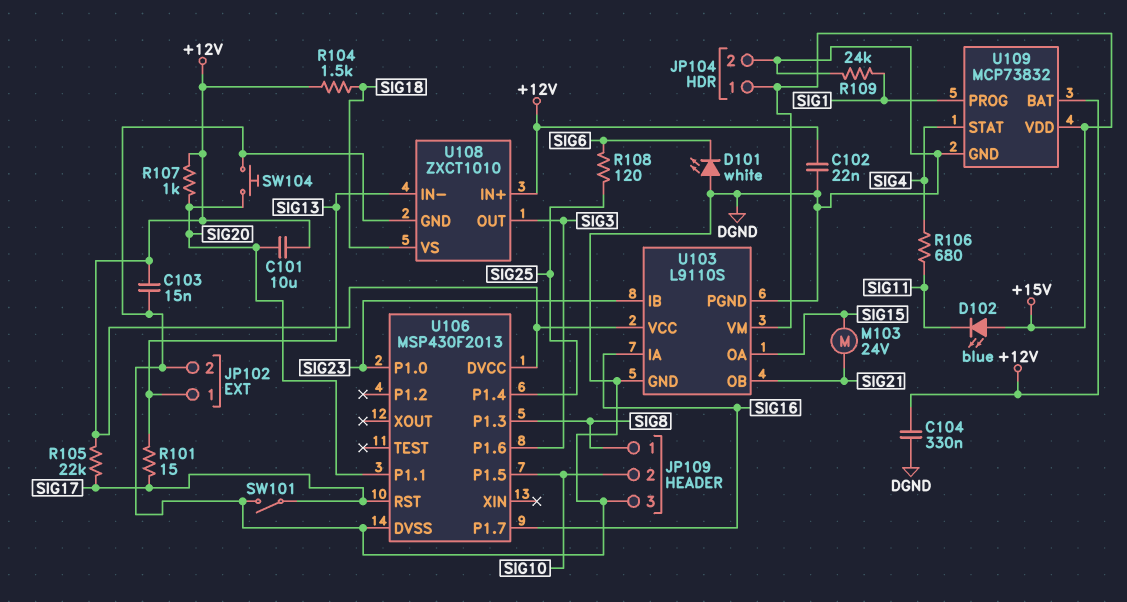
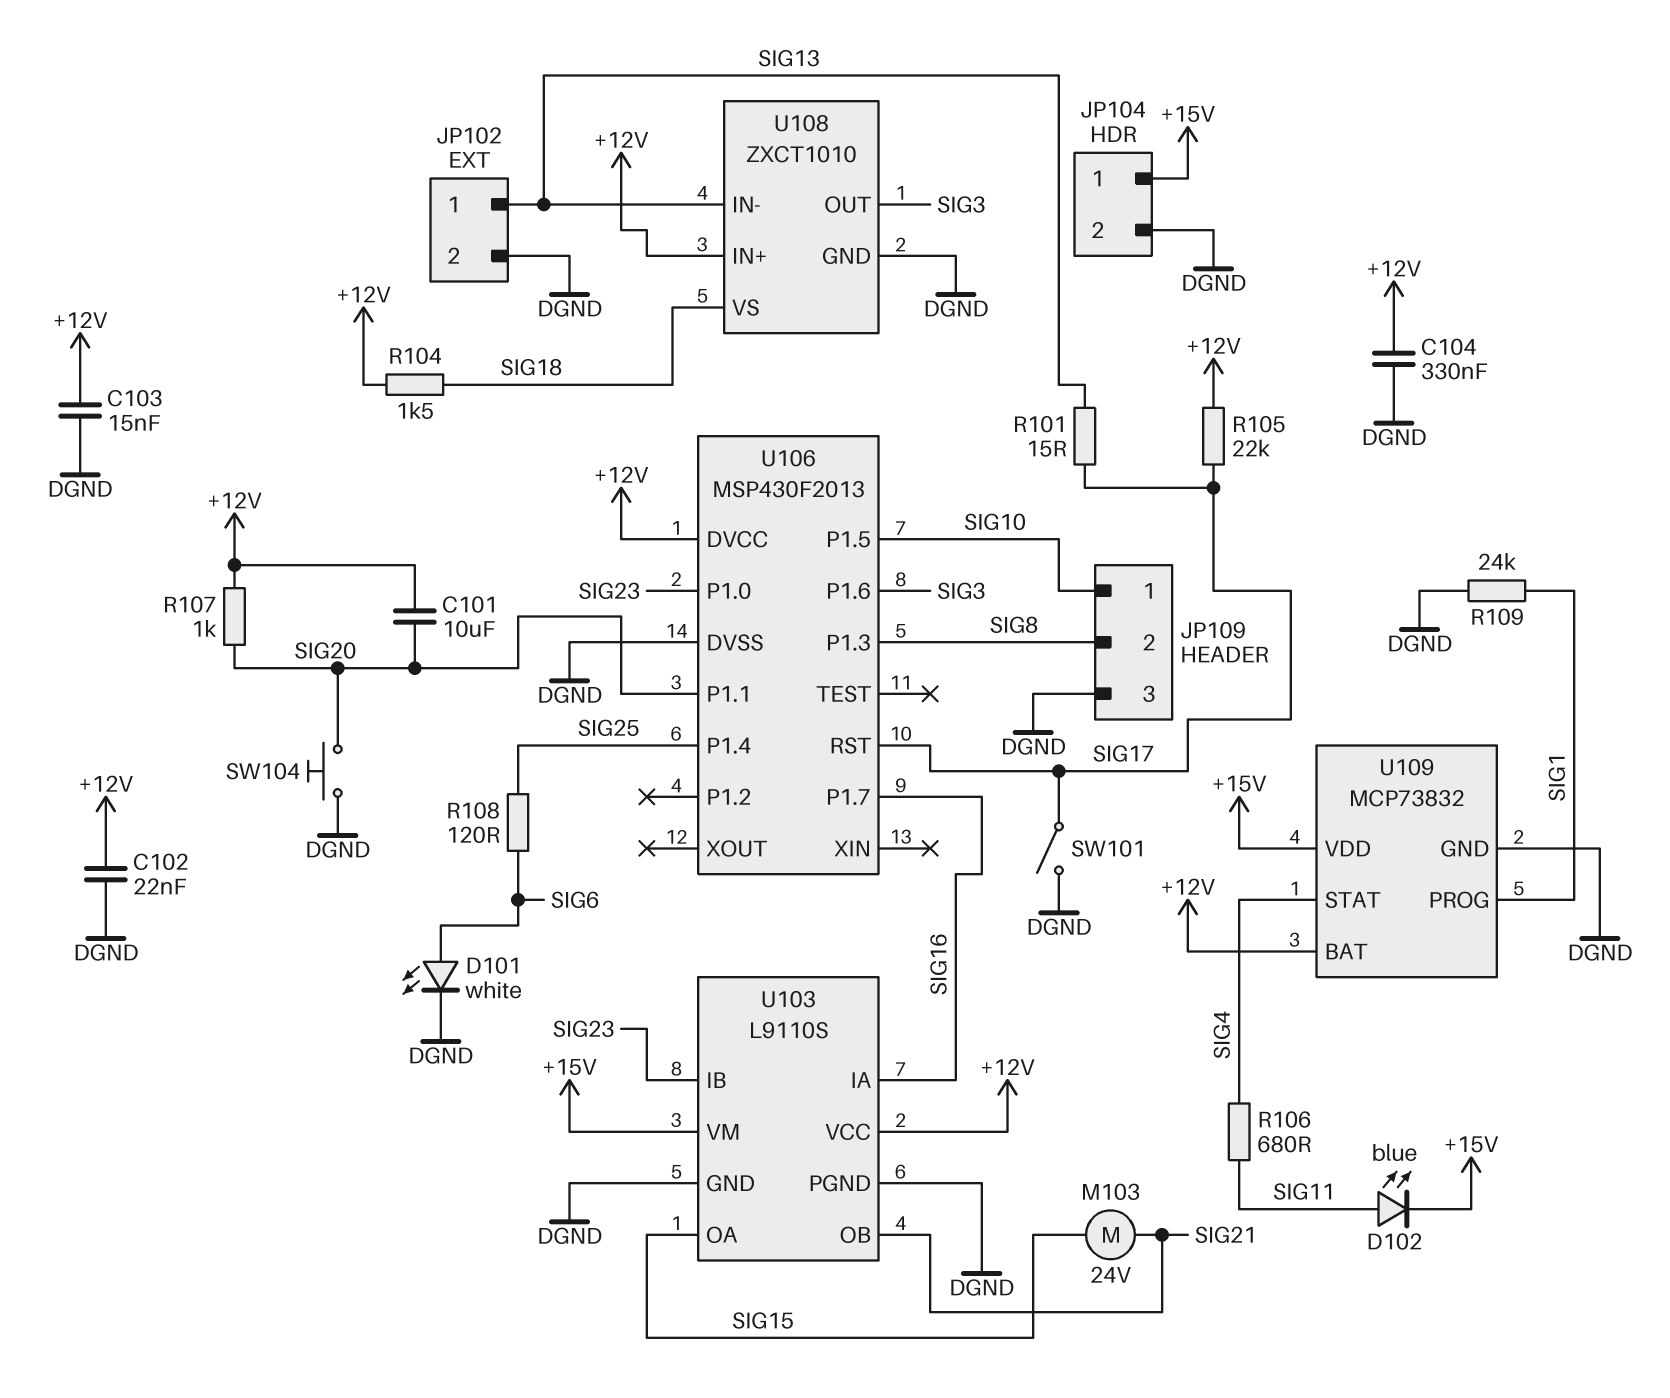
D101: LED white (A DGND, K SIG6) -> LED white (A SIG6, K DGND)
D102: LED blue (A +15V, K SIG11) -> LED blue (A SIG11, K +15V)
JP109 pin 1: SIG8 -> SIG10
JP109 pin 2: SIG10 -> SIG8

